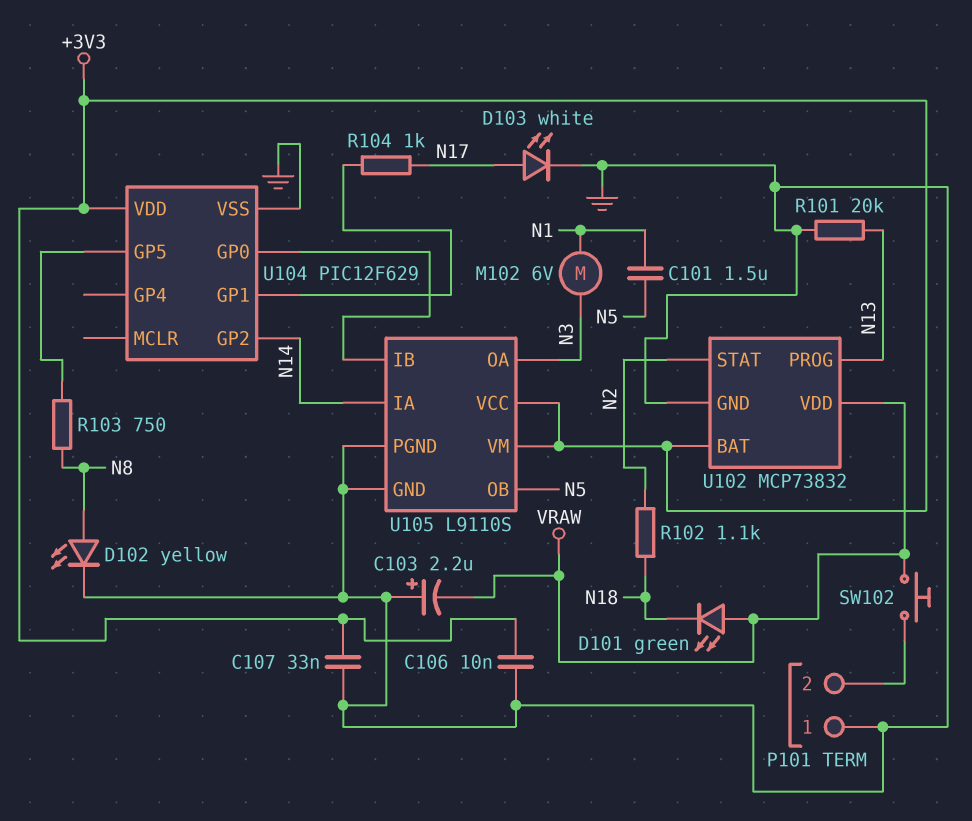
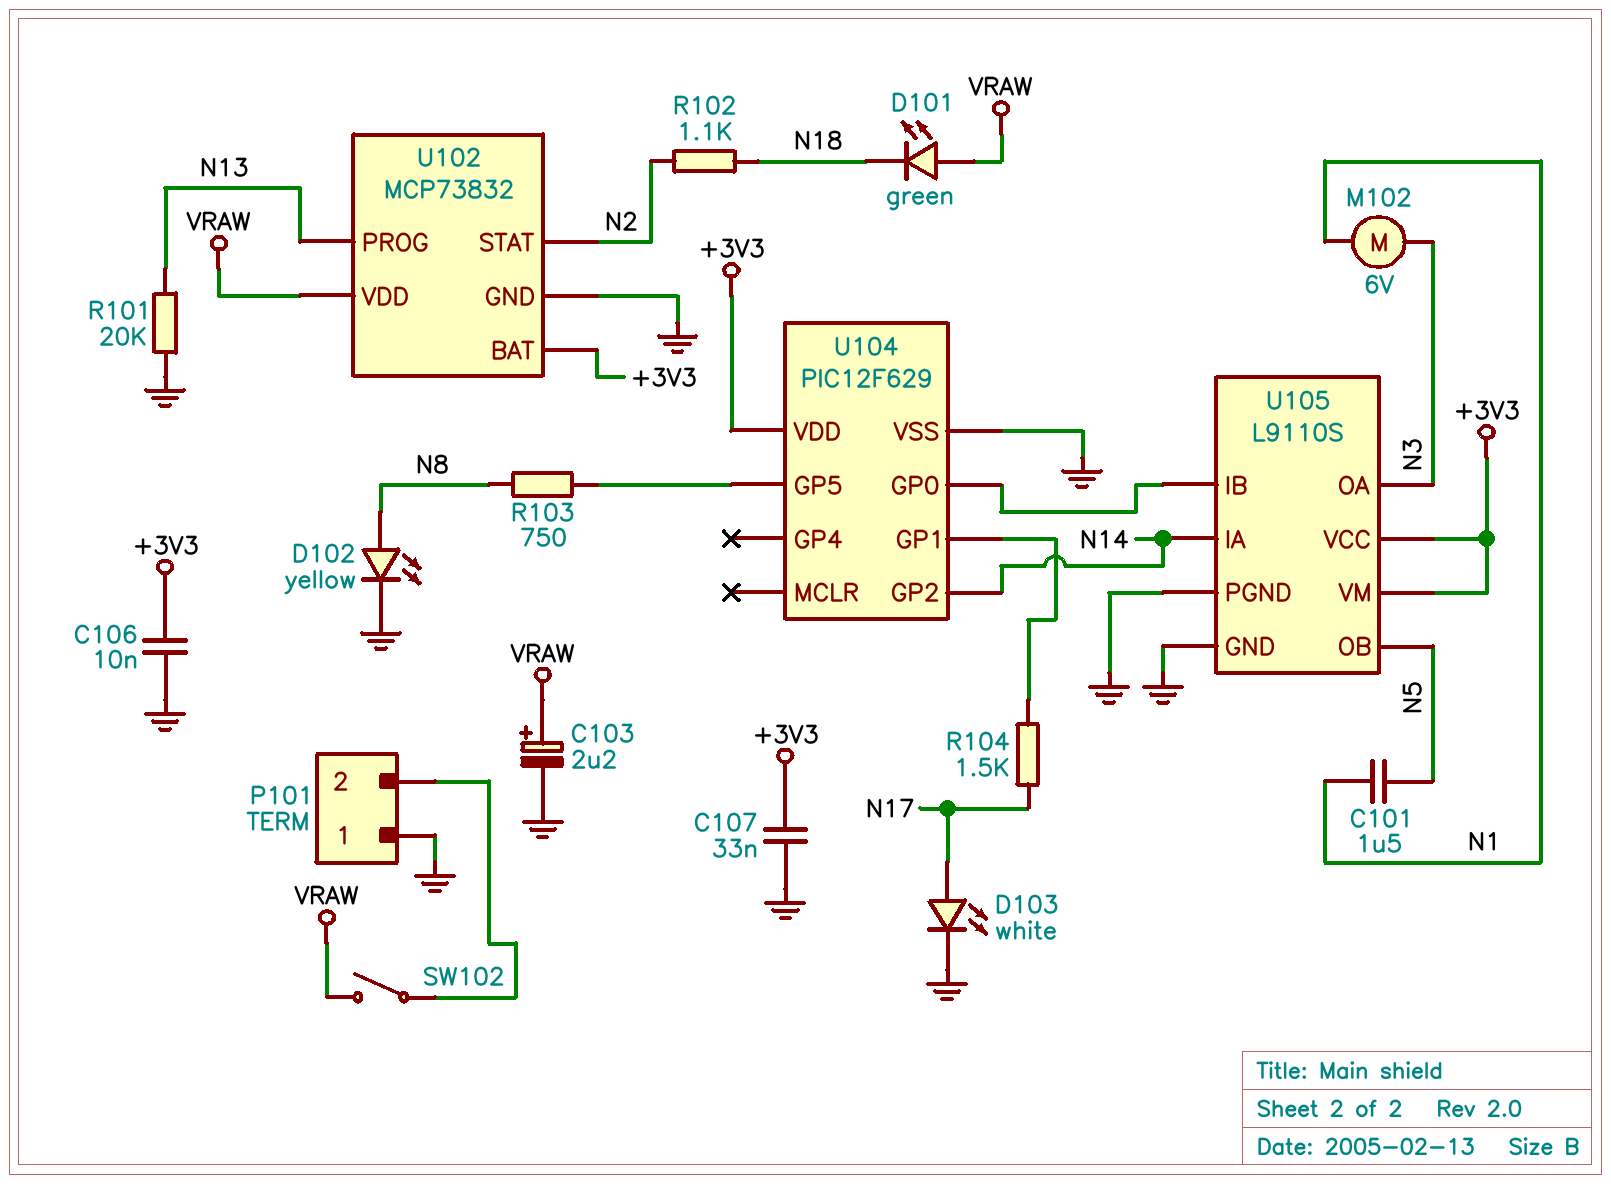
C103: 2.2uF (plus GND, minus VRAW) -> 2.2uF (plus VRAW, minus GND)
R104: 1k (N17, U104/GP1) -> 1.5k (N17, U104/GP1)
SW102: button (P101/2, VRAW) -> switch (P101/2, VRAW)

